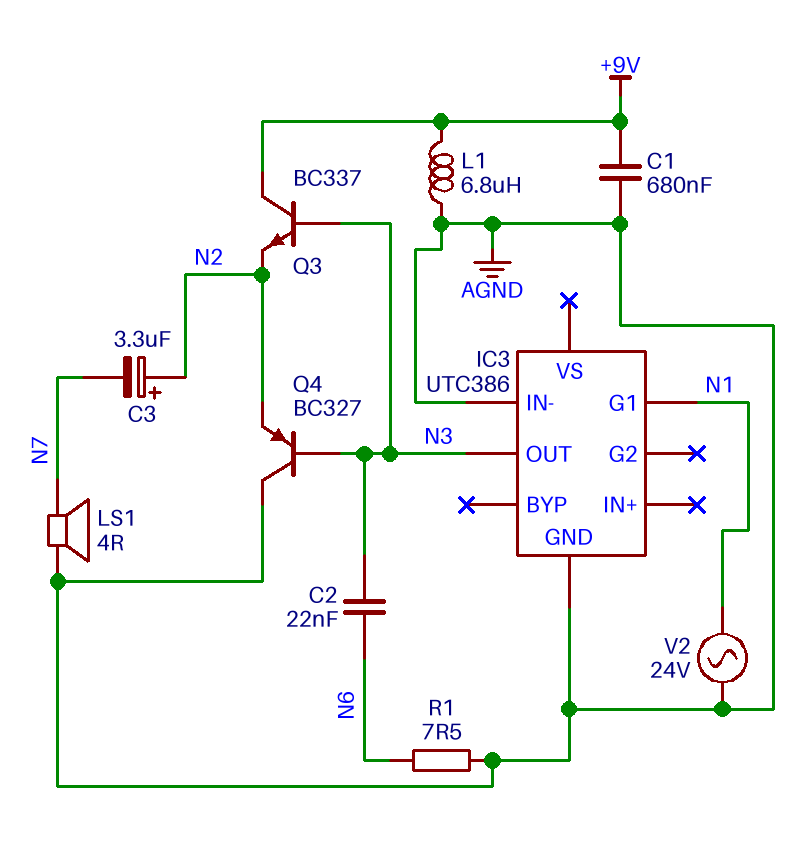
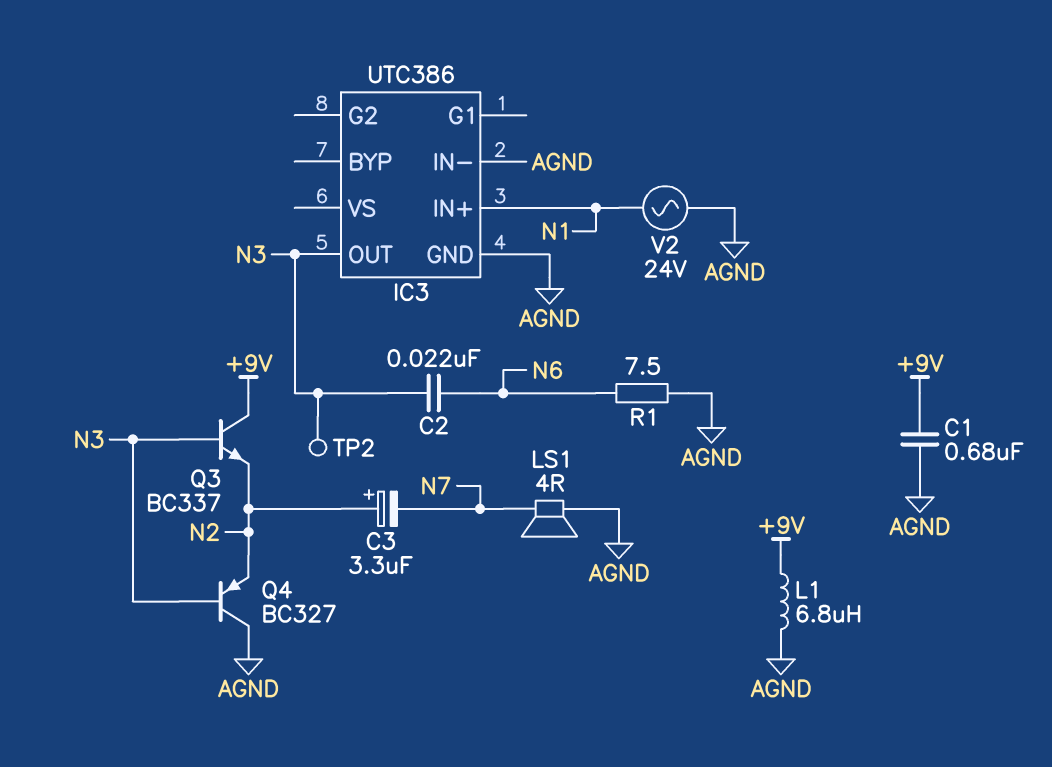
IC3 pin G1: N1 -> none
IC3 pin IN+: none -> N1
TP2: none -> test point (N3)

